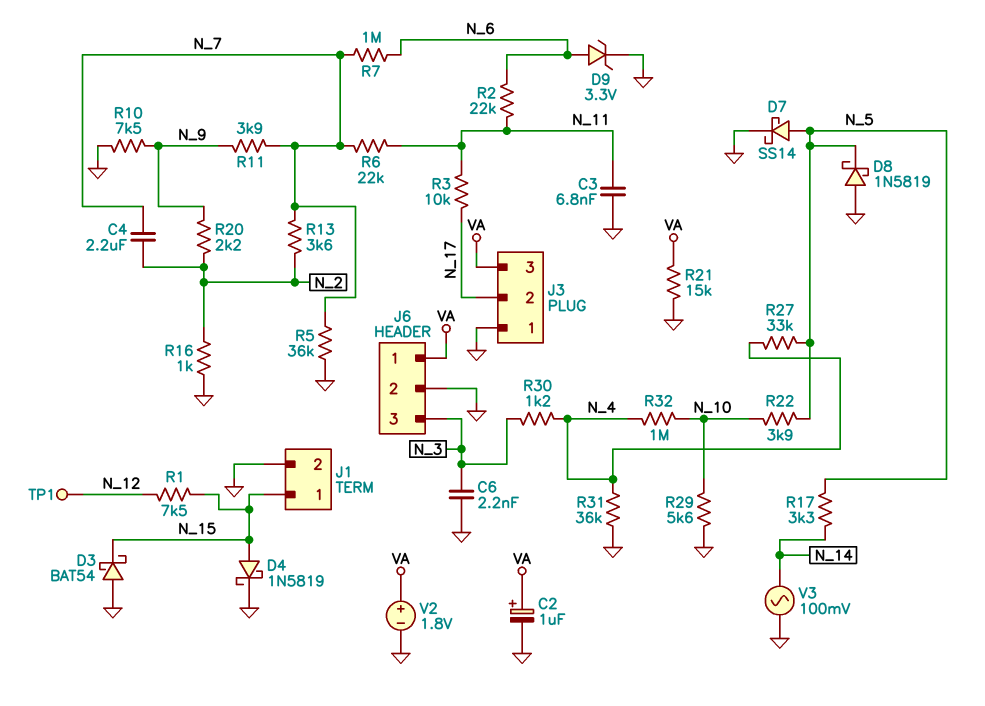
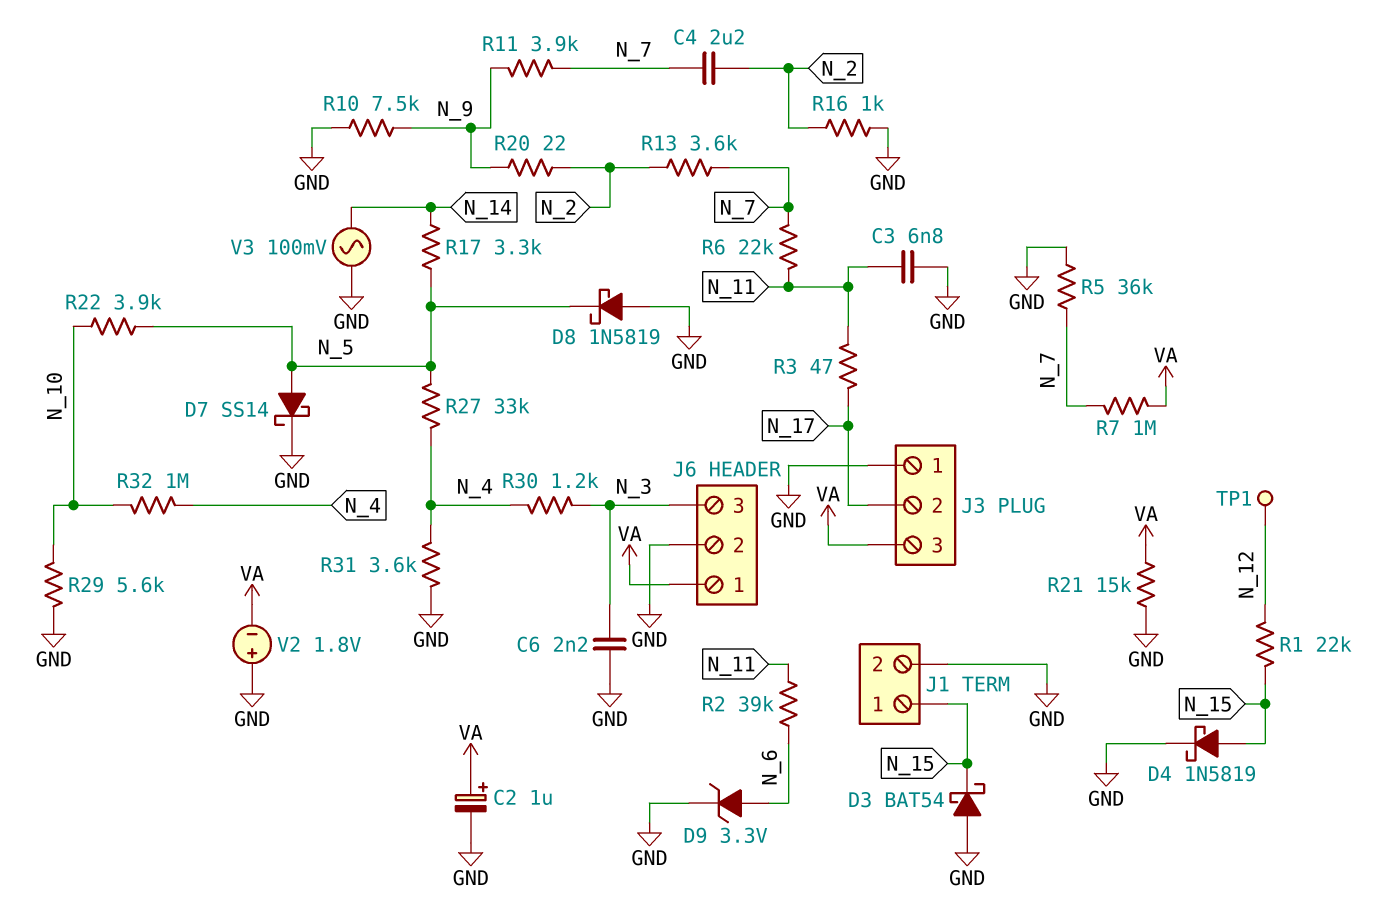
R1: 7.5k (N_12, N_15) -> 22k (N_12, N_15)
R2: 22k (N_6, N_11) -> 39k (N_6, N_11)
R3: 10k (N_11, N_17) -> 47 (N_11, N_17)
R7: 1M (N_6, N_7) -> 1M (N_7, VA)
R20: 2.2k (N_2, N_9) -> 22 (N_2, N_9)
R31: 36k (GND, N_4) -> 3.6k (GND, N_4)
V2: 1.8V (plus VA, minus GND) -> 1.8V (plus GND, minus VA)

